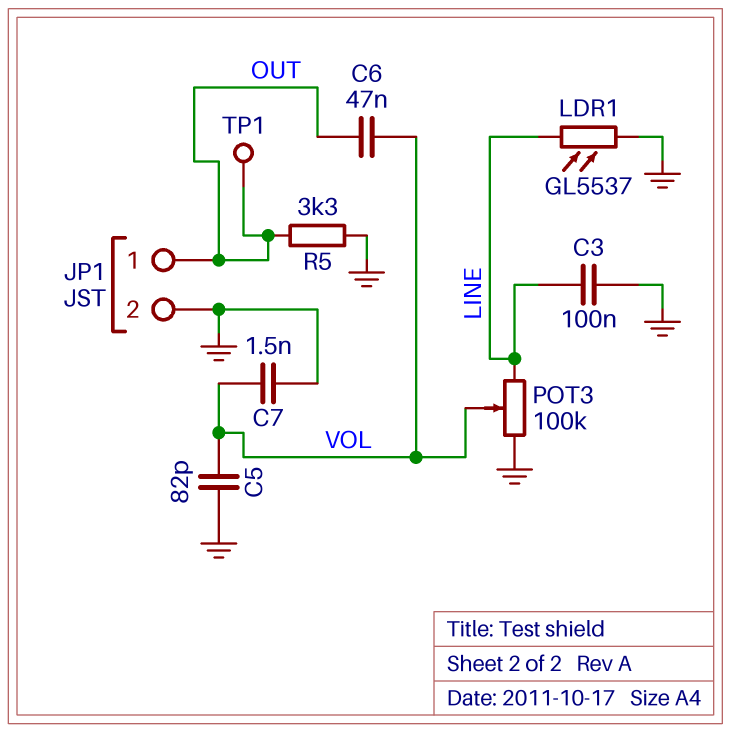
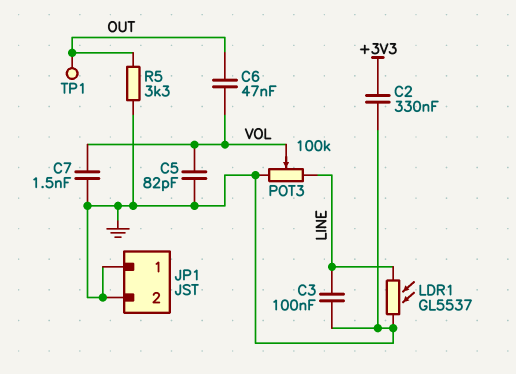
C2: none -> 330nF (+3V3, GND)
JP1 pin 1: OUT -> GND

